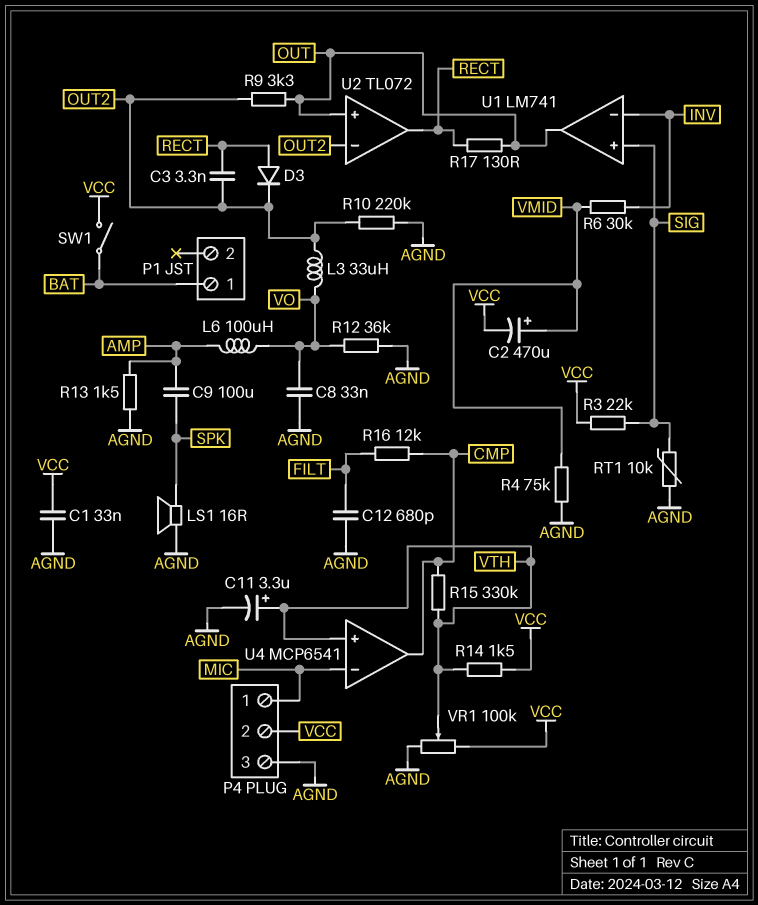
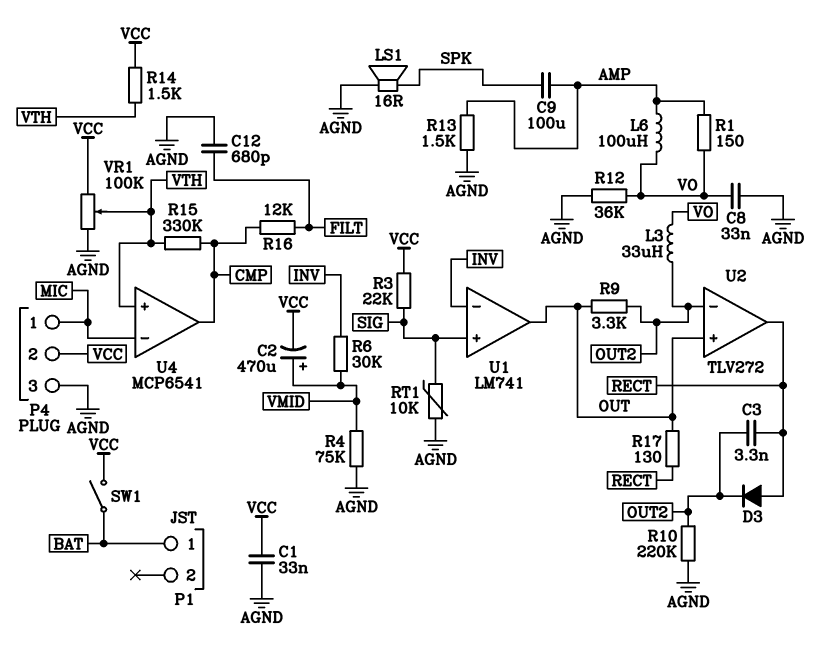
C11: 3.3uF (plus VTH, minus AGND) -> none
R1: none -> 150 (AMP, VO)
U2: TL072 -> TLV272

